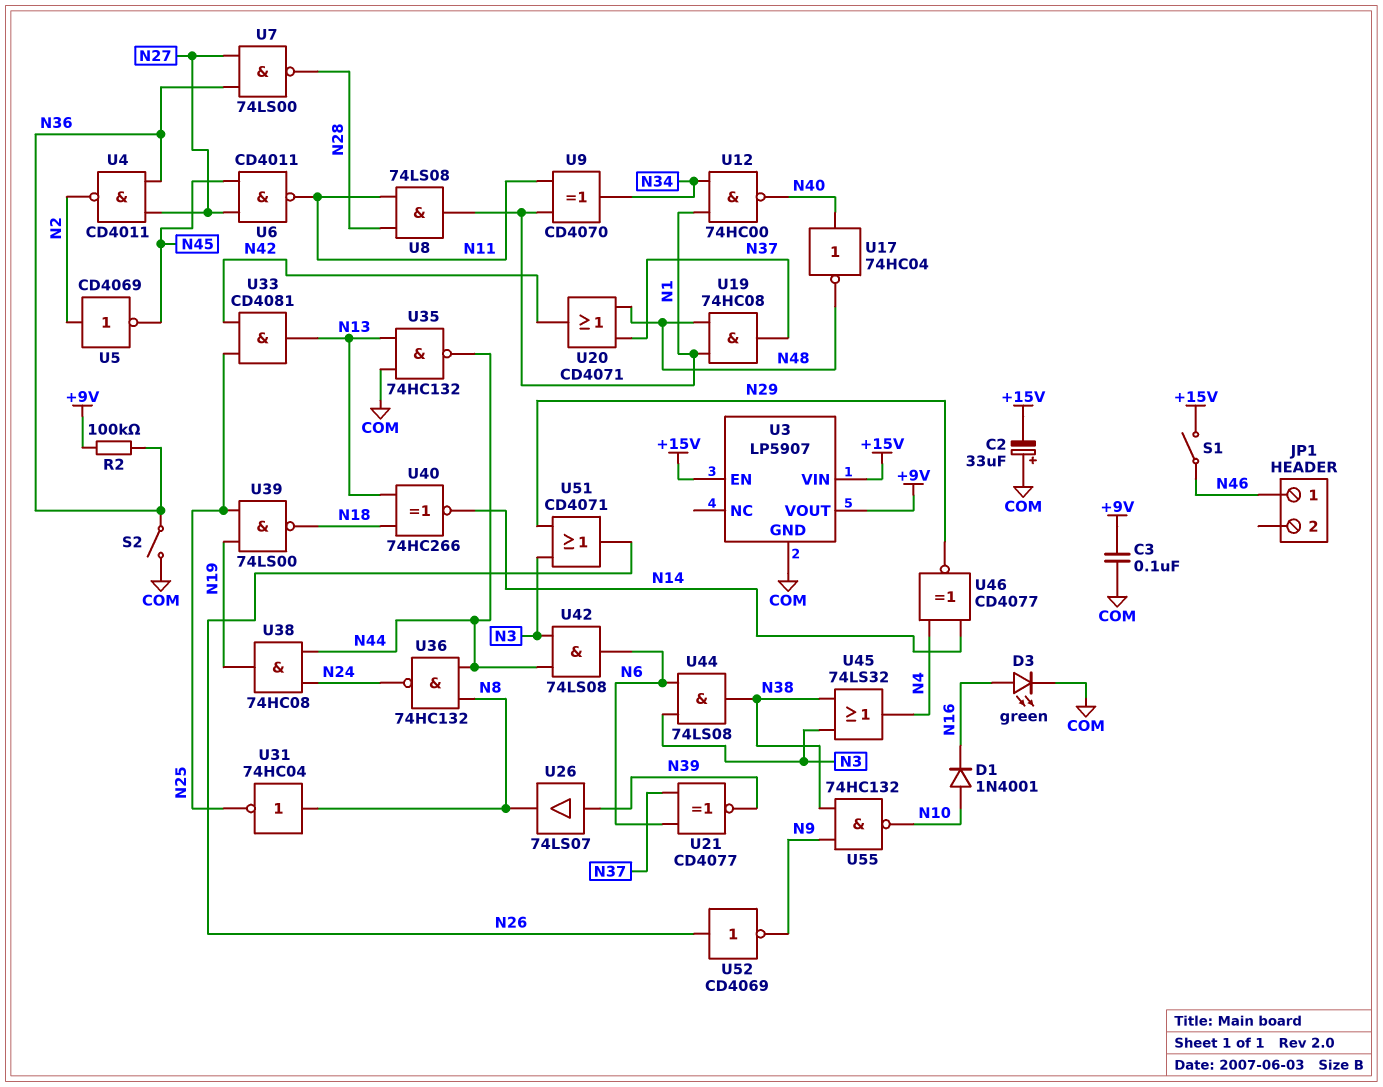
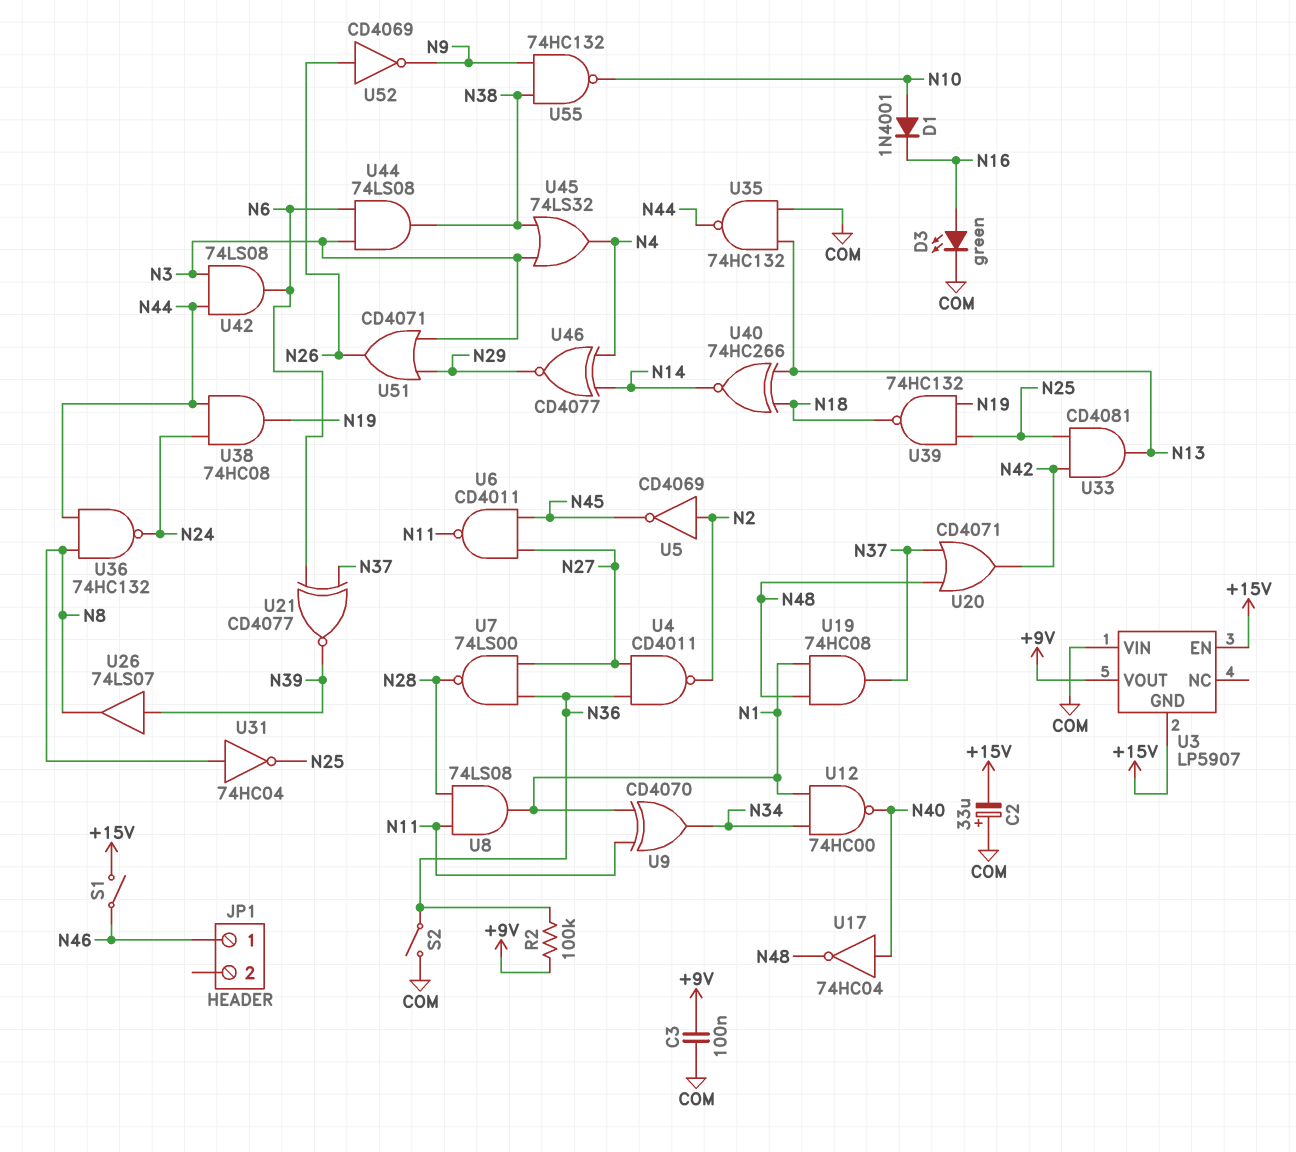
U3 pin GND: COM -> +15V
U3 pin VIN: +15V -> COM
U39: NAND 74LS00 (in N19, in N25, out N18) -> NAND 74HC132 (in N19, in N25, out N18)

